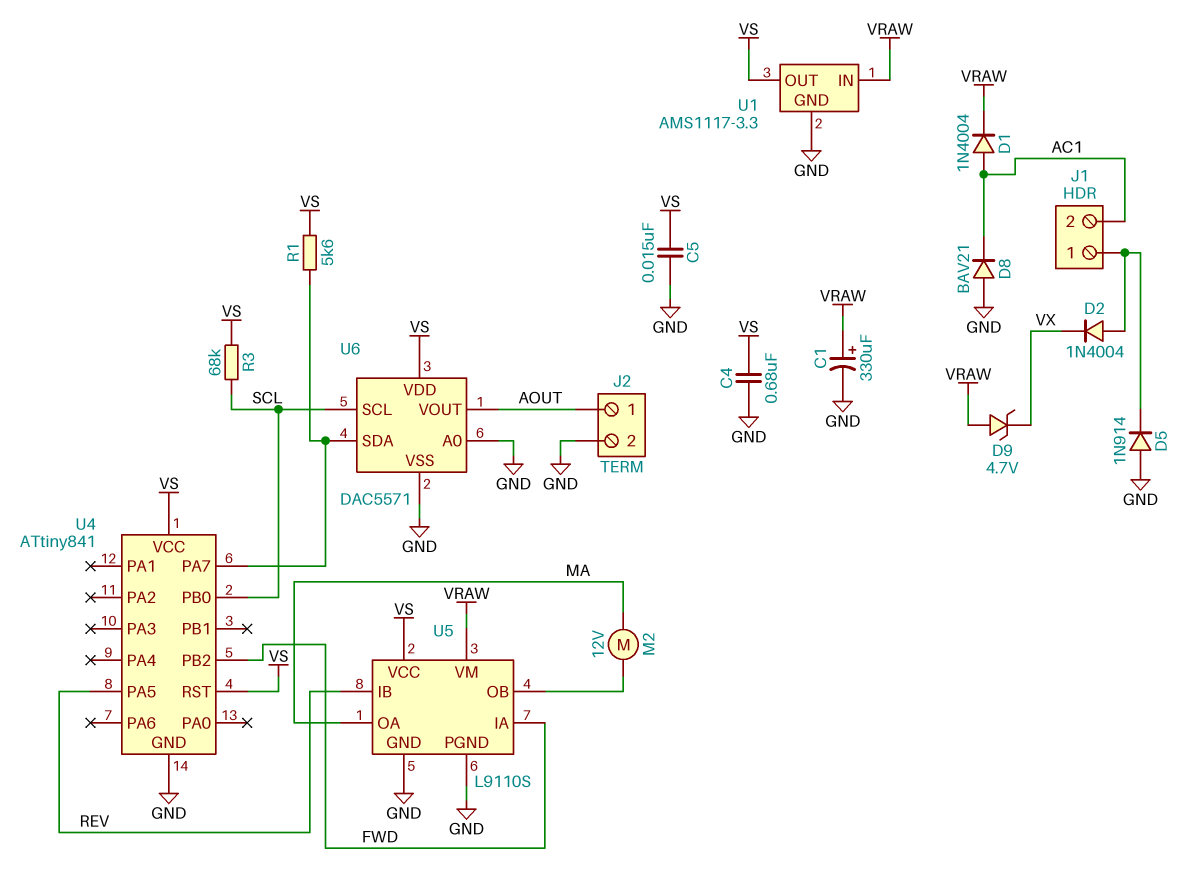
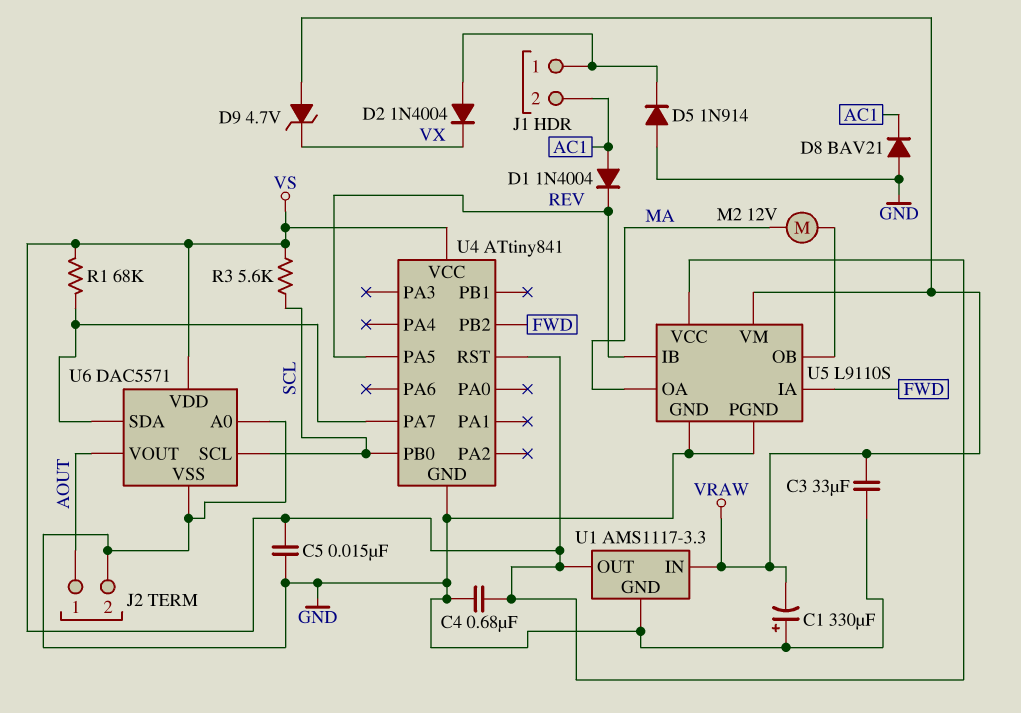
C1: 330uF (plus VRAW, minus GND) -> 330uF (plus GND, minus VRAW)
C3: none -> 33uF (GND, VRAW)
D1: diode 1N4004 (A AC1, K VRAW) -> diode 1N4004 (A AC1, K REV)
R1: 5.6k (U4/PA7, VS) -> 68k (U4/PA7, VS)
R3: 68k (SCL, VS) -> 5.6k (SCL, VS)

